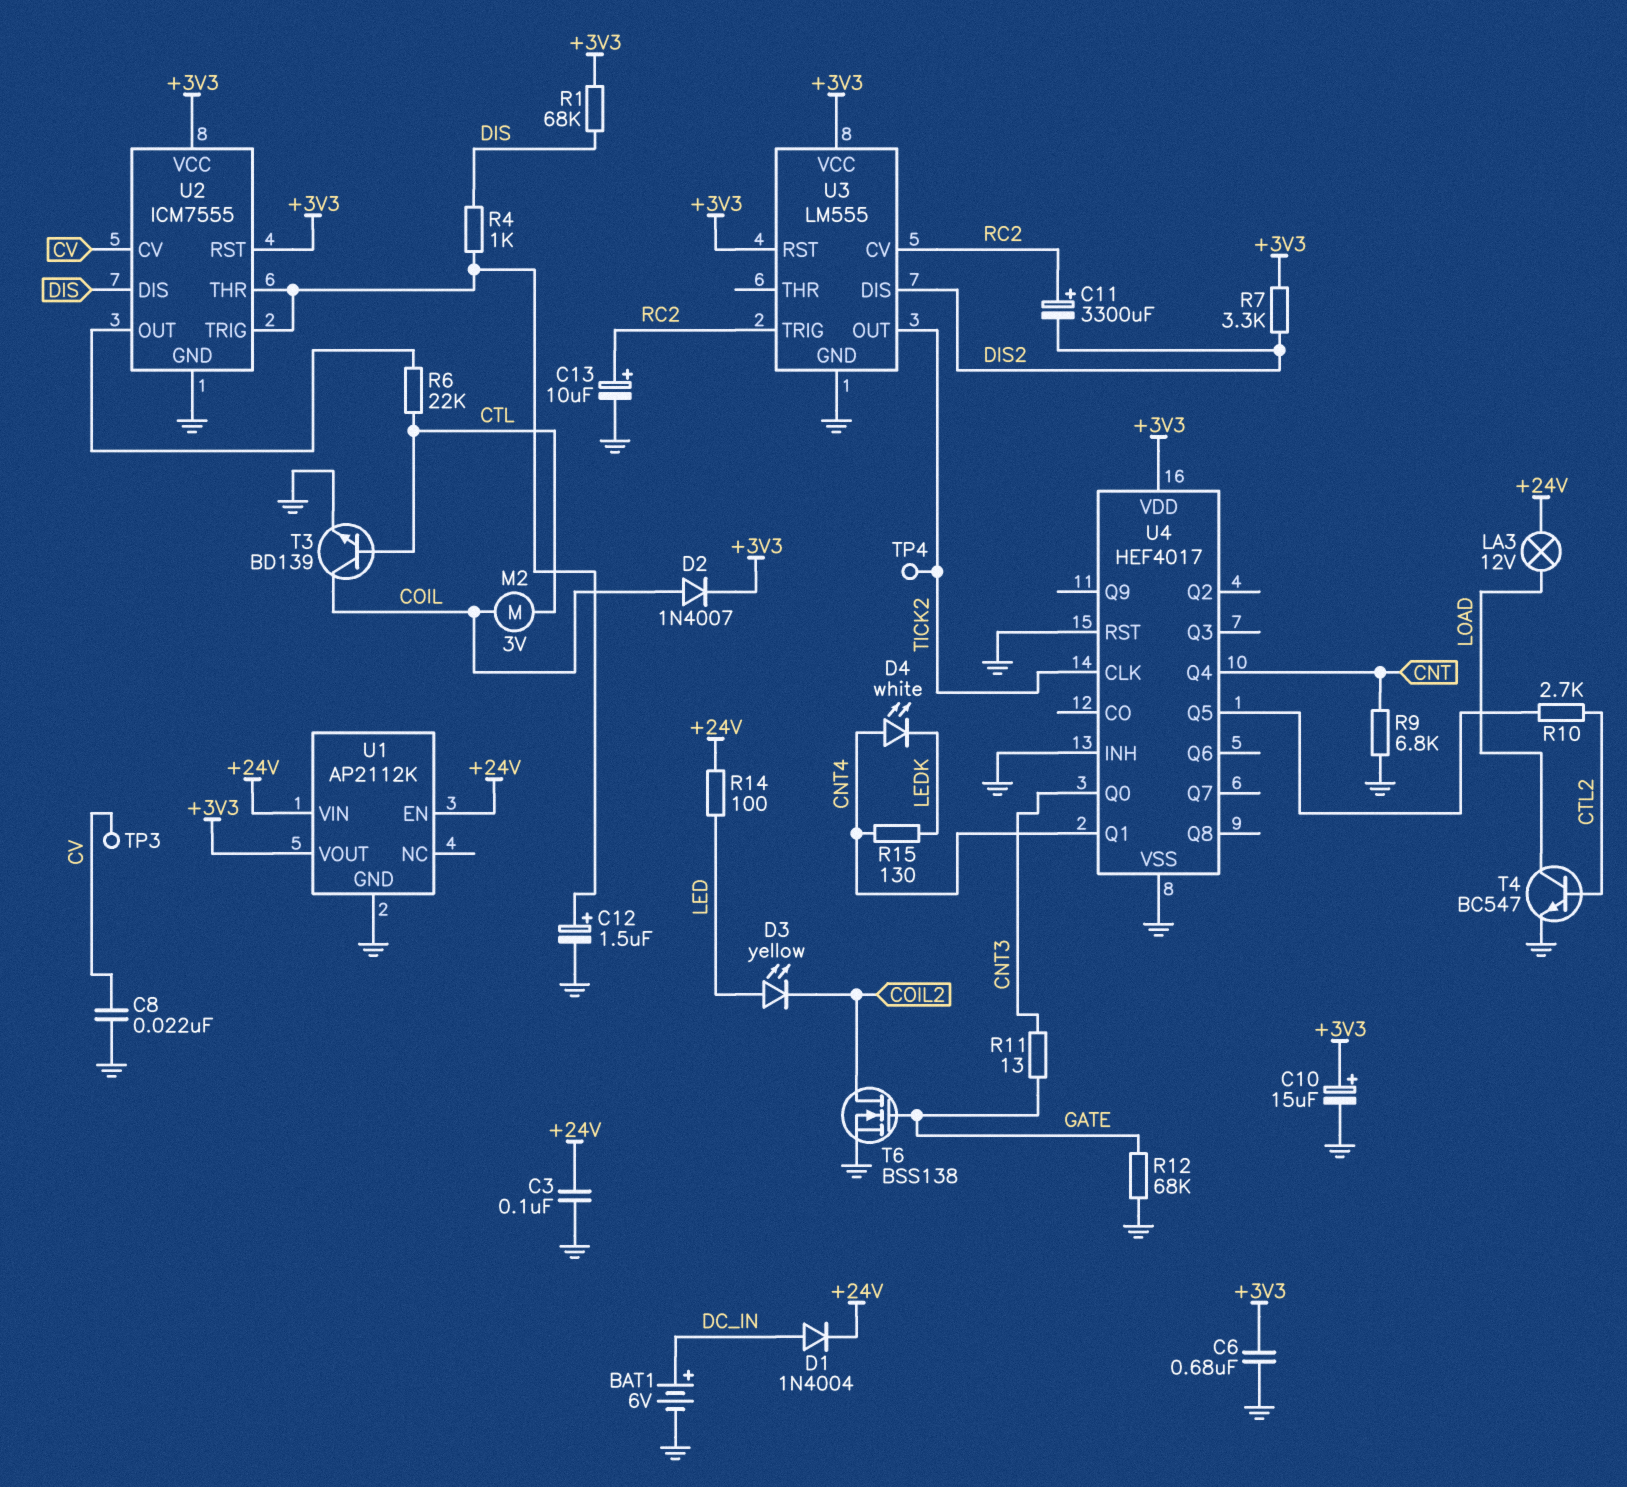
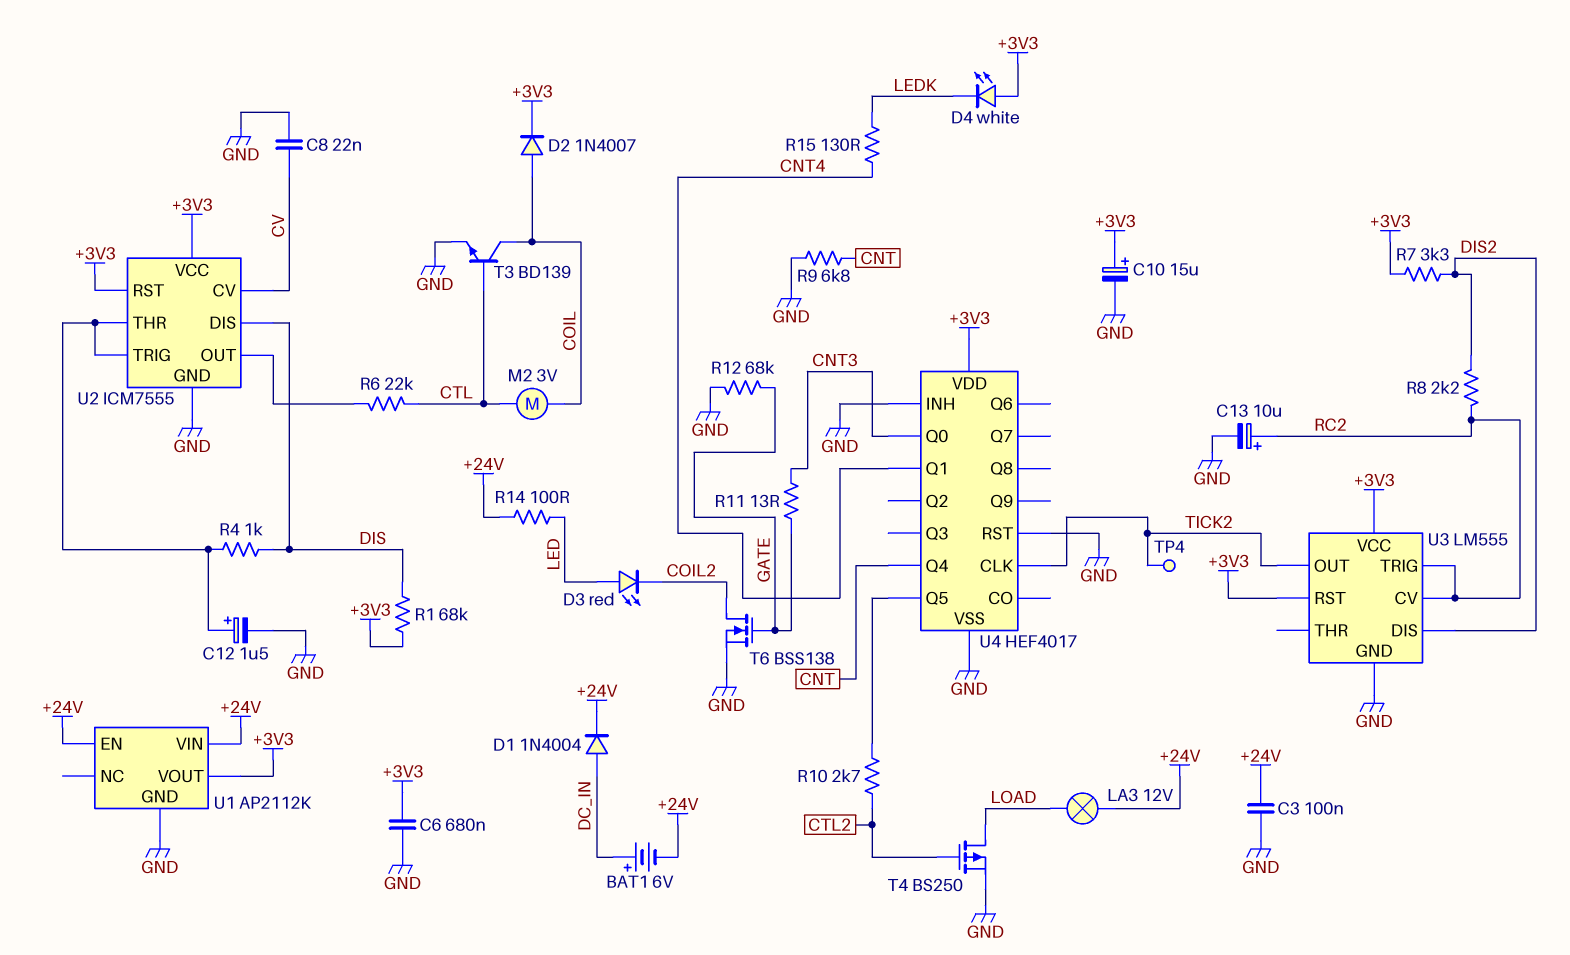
BAT1: 6V (plus DC_IN, minus GND) -> 6V (plus DC_IN, minus +24V)
C11: 3300uF (plus RC2, minus DIS2) -> none
D3: LED yellow (A LED, K COIL2) -> LED red (A LED, K COIL2)
D4: LED white (A CNT4, K LEDK) -> LED white (A +3V3, K LEDK)
R8: none -> 2.2k (DIS2, RC2)
T4: NPN BC547 (B CTL2, C LOAD, E GND) -> PMOS BS250 (G CTL2, D LOAD, S GND)
TP3: test point (CV) -> none

